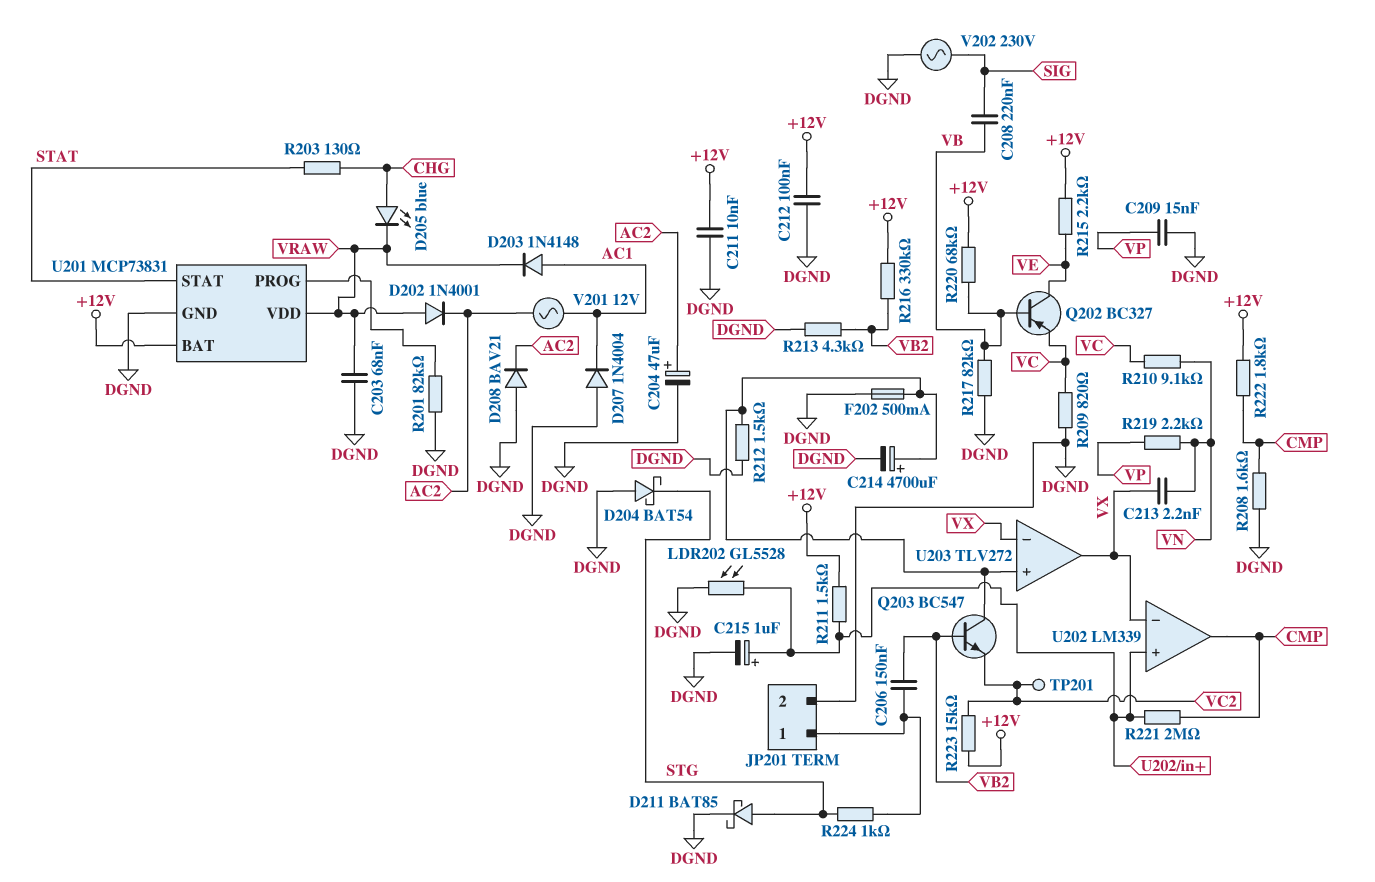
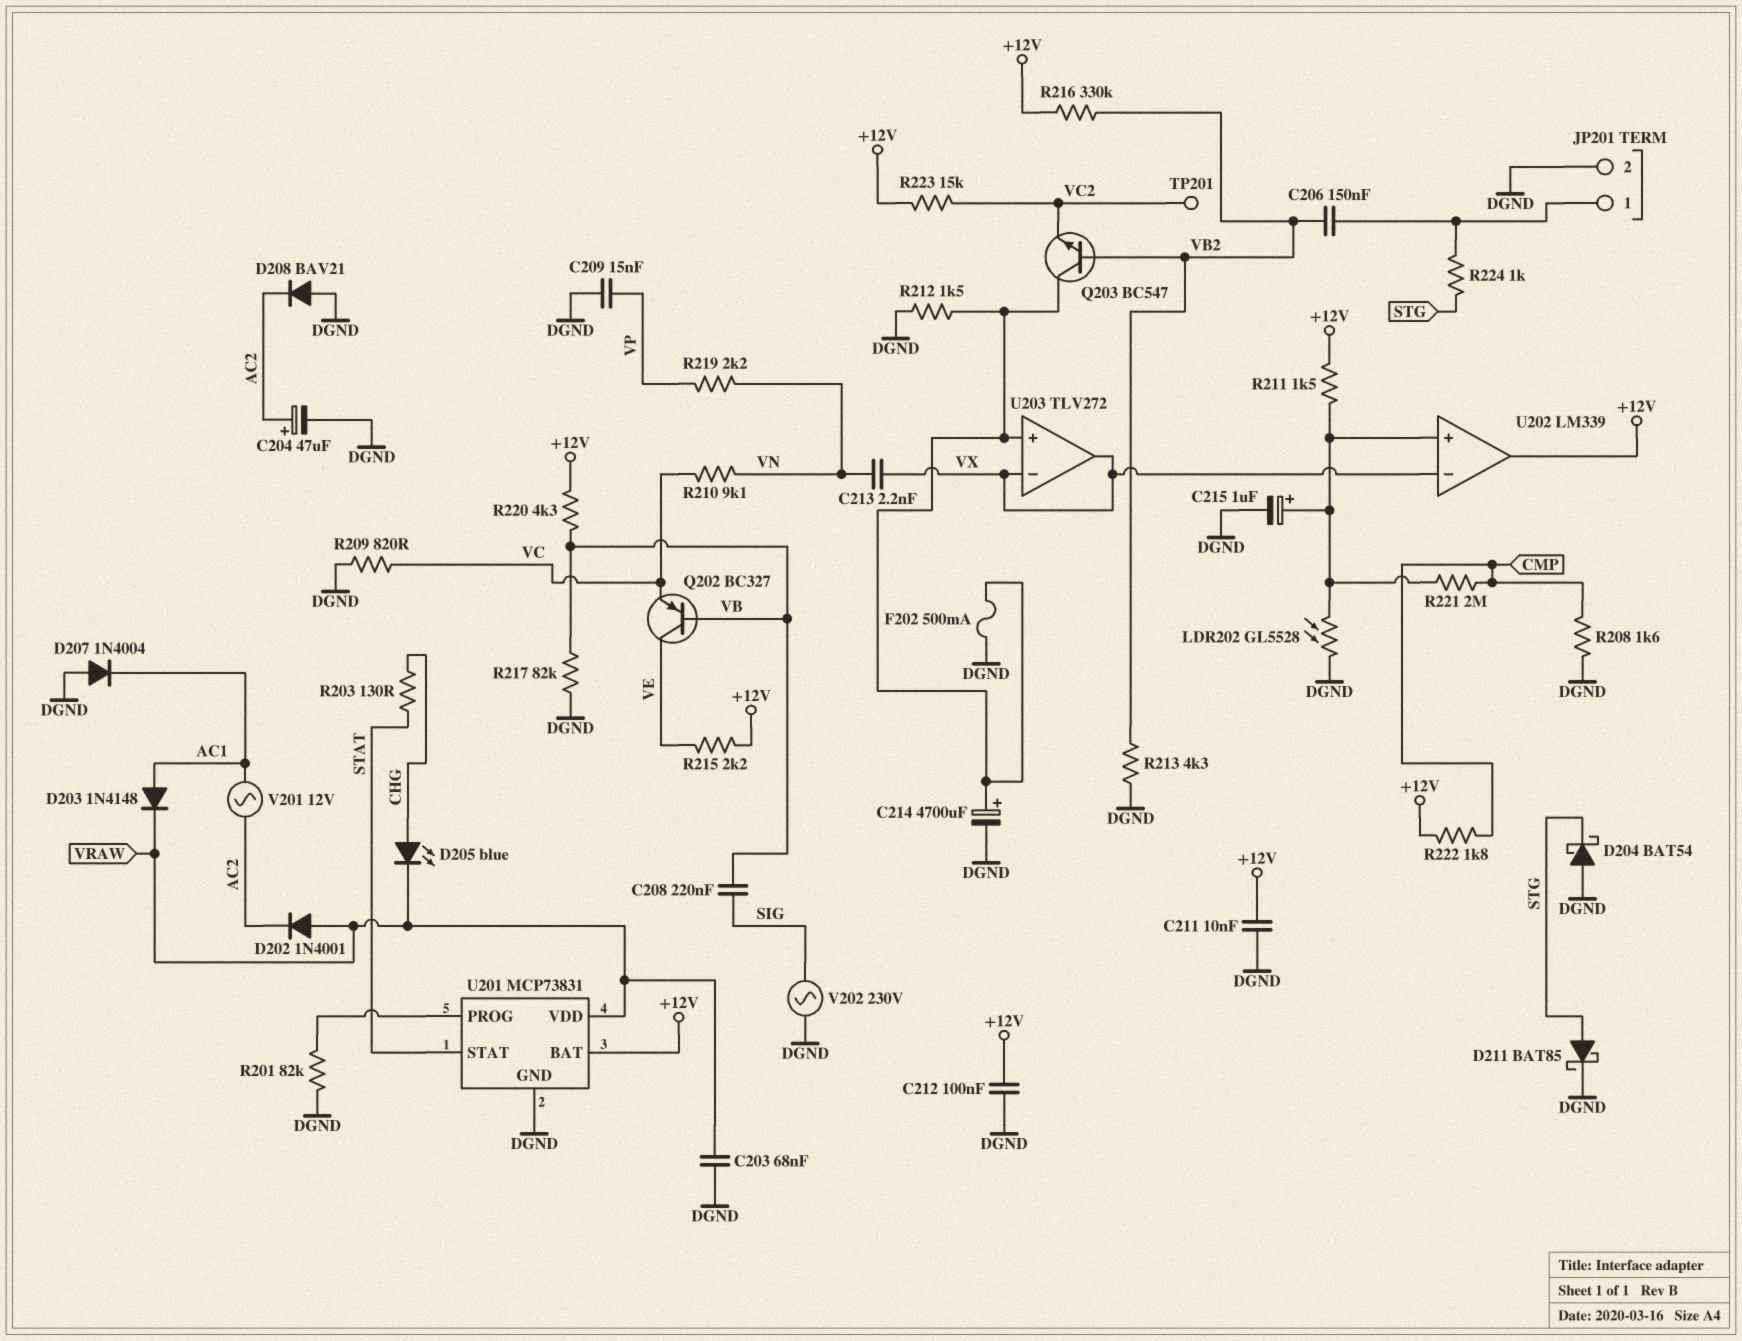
R220: 68k (+12V, VB) -> 4.3k (+12V, VB)
U202 pin out: CMP -> +12V

